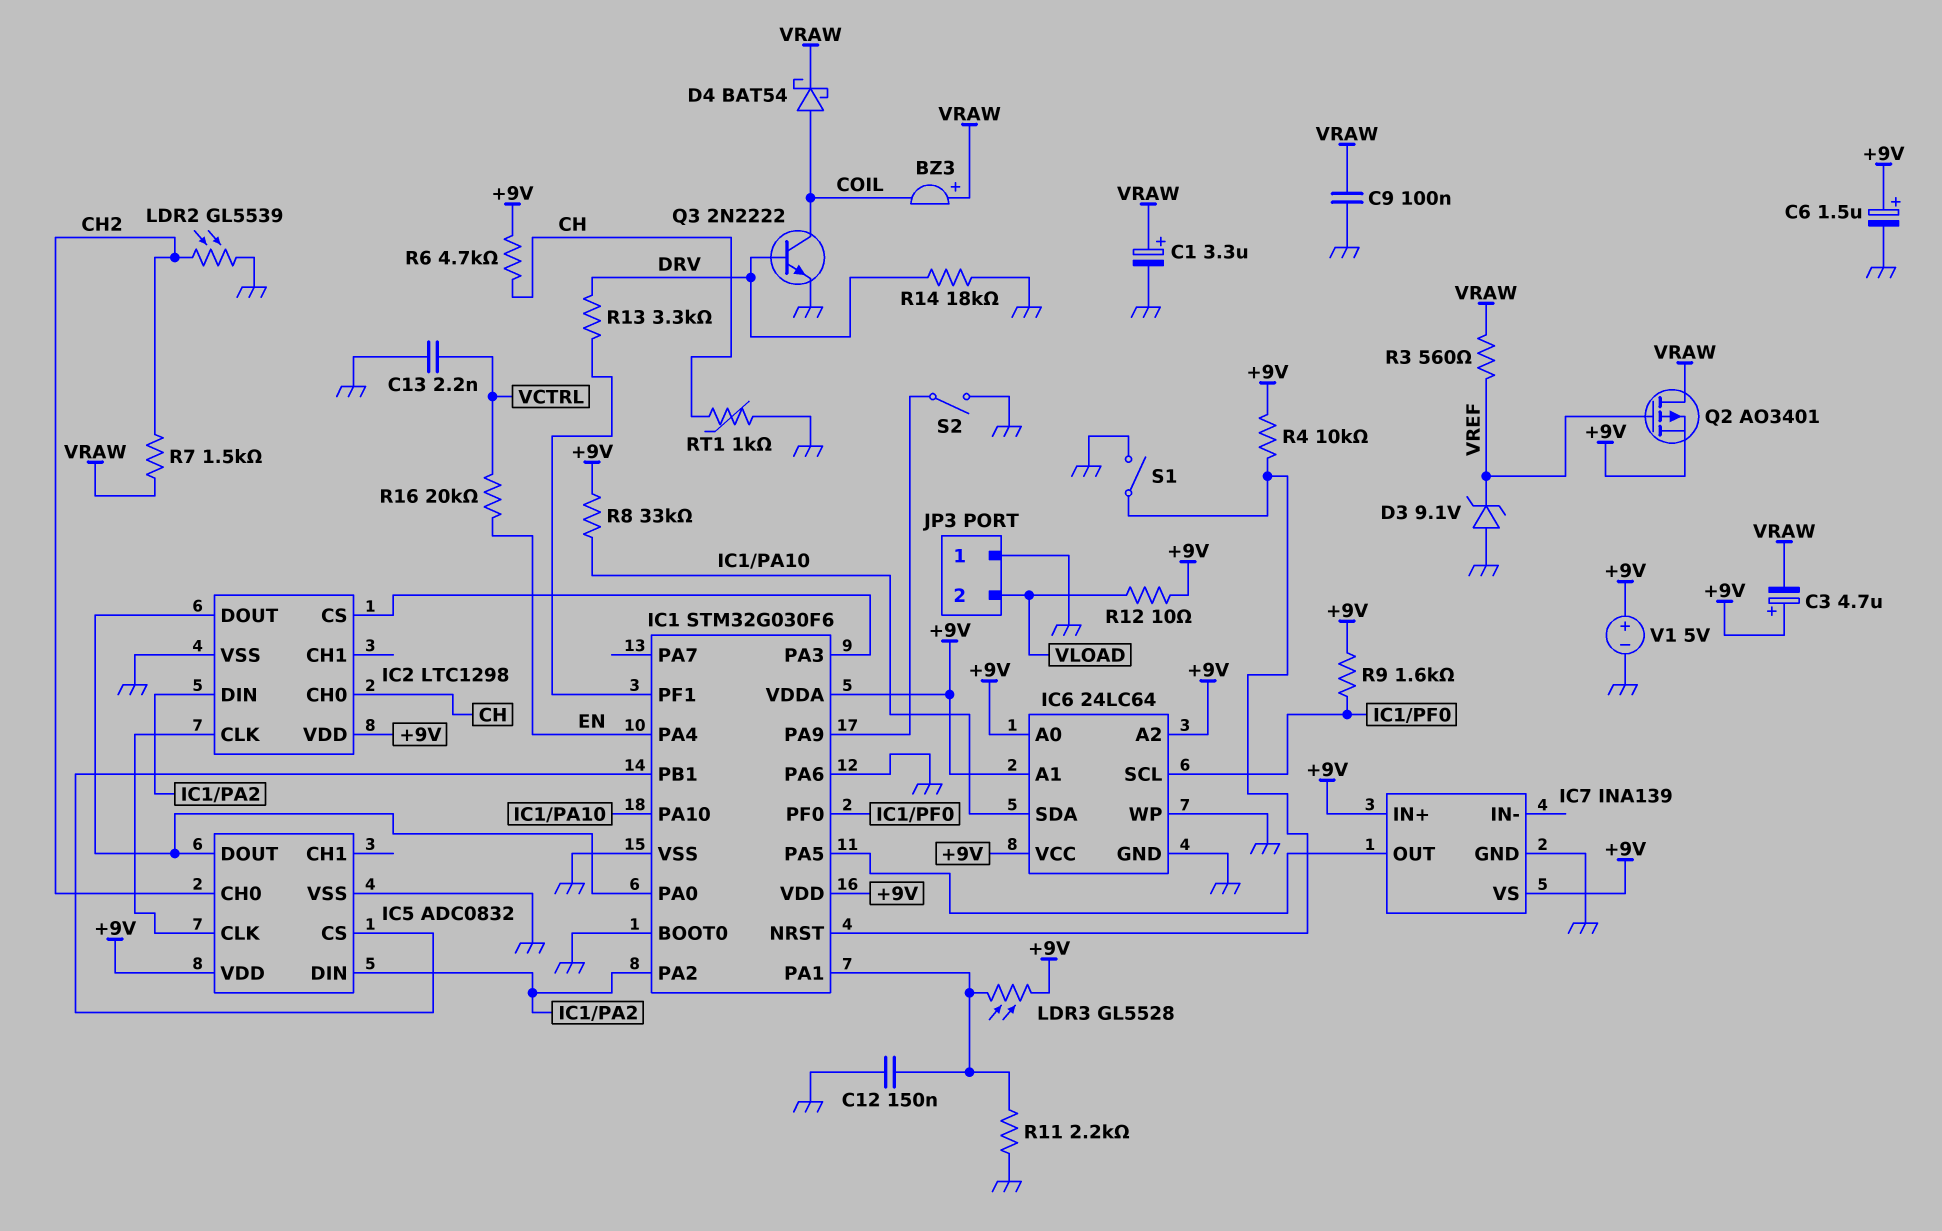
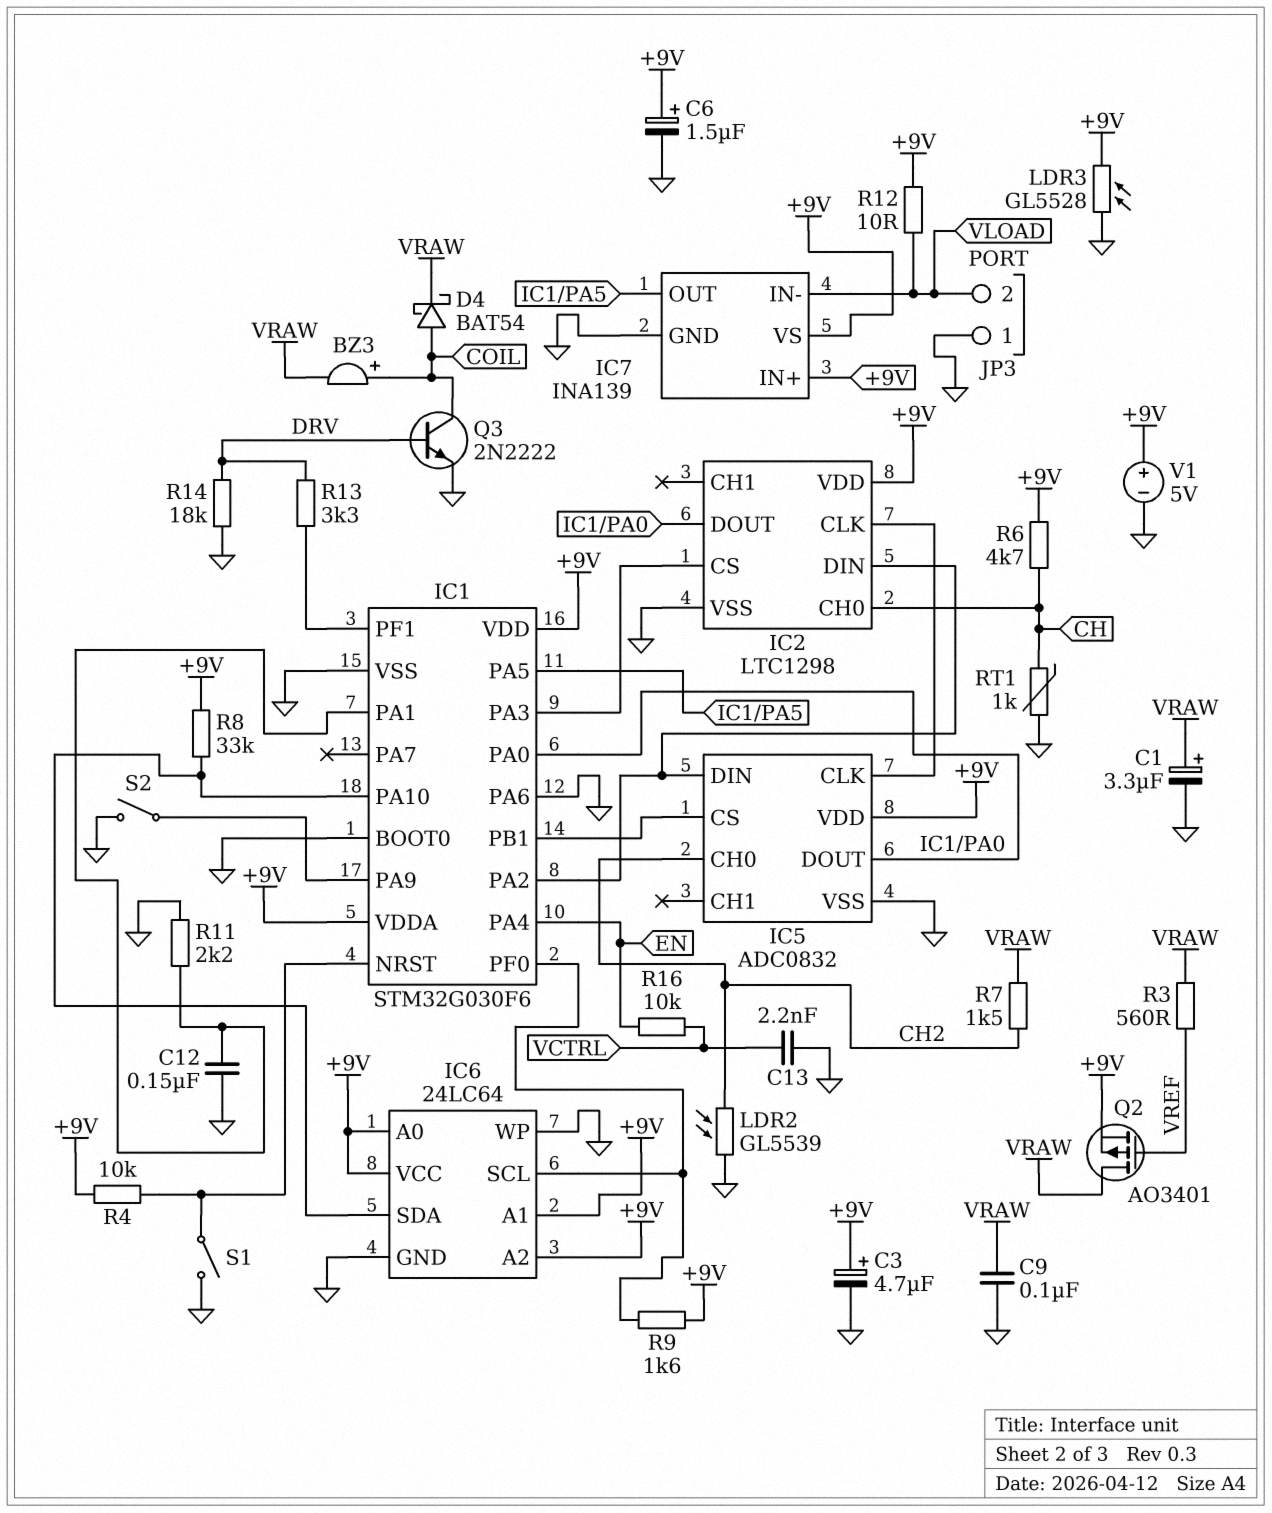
BZ3: buzzer (plus VRAW, minus COIL) -> buzzer (plus COIL, minus VRAW)
C3: 4.7uF (plus +9V, minus VRAW) -> 4.7uF (plus +9V, minus GND)
D3: zener 9.1V (A GND, K VREF) -> none
IC7 pin IN-: none -> VLOAD
LDR3: GL5528 (+9V, IC1/PA1) -> GL5528 (+9V, GND)
R16: 20k (EN, VCTRL) -> 10k (EN, VCTRL)

